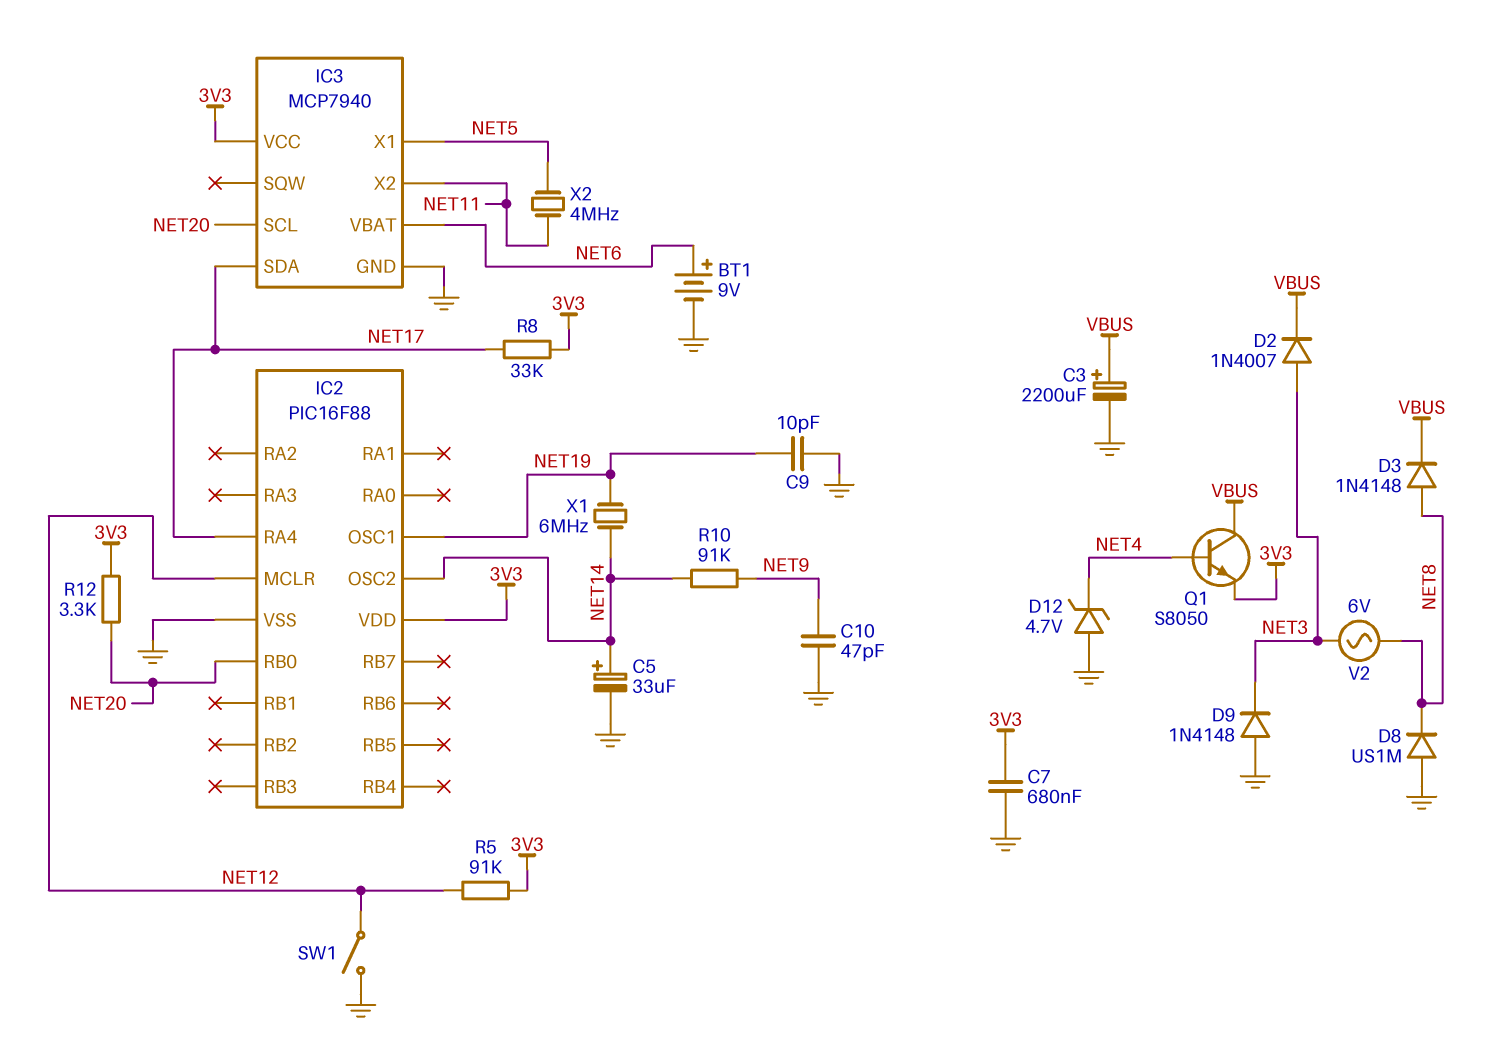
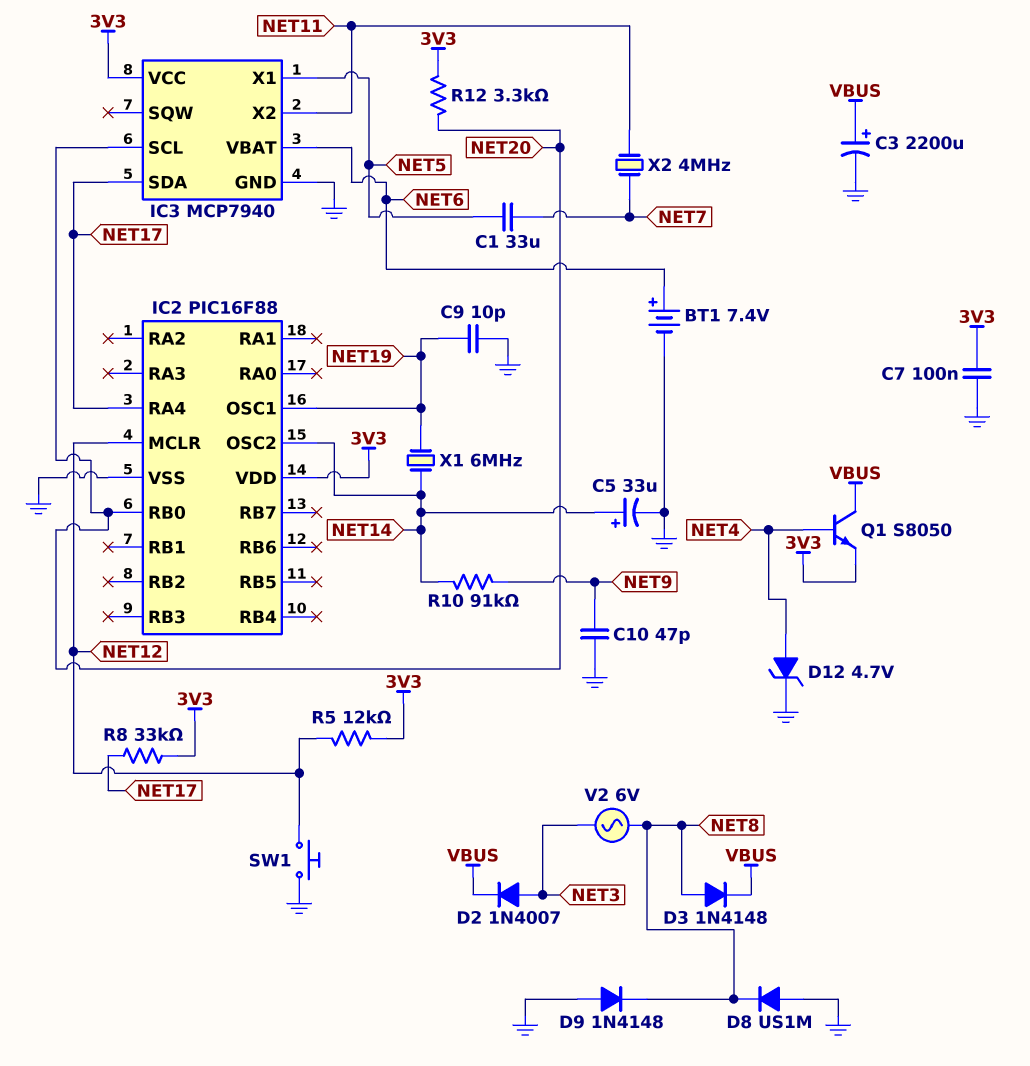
BT1: 9V (plus NET6, minus GND) -> 7.4V (plus NET6, minus GND)
C1: none -> 33uF (NET5, NET7)
C7: 680nF (3V3, GND) -> 100nF (3V3, GND)
D9: diode 1N4148 (A GND, K NET3) -> diode 1N4148 (A GND, K NET8)
D12: zener 4.7V (A GND, K NET4) -> zener 4.7V (A NET4, K GND)
R5: 91k (3V3, NET12) -> 12k (3V3, NET12)
SW1: switch (GND, NET12) -> button (GND, NET12)
X2: 4MHz (NET5, NET11) -> 4MHz (NET7, NET11)

